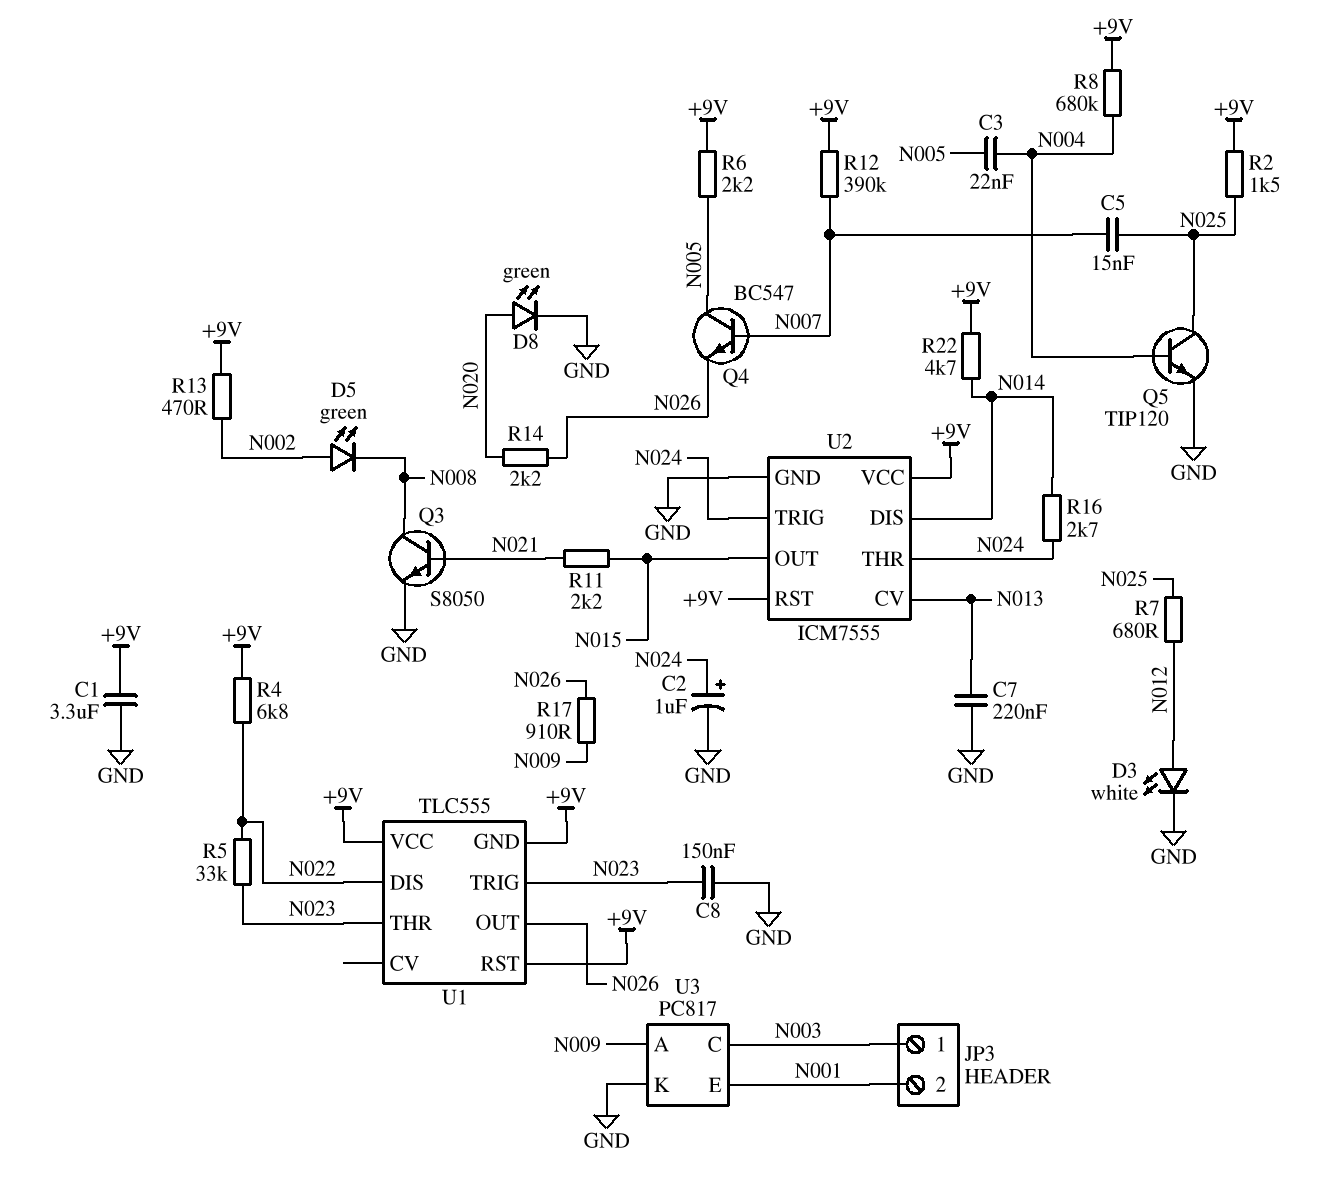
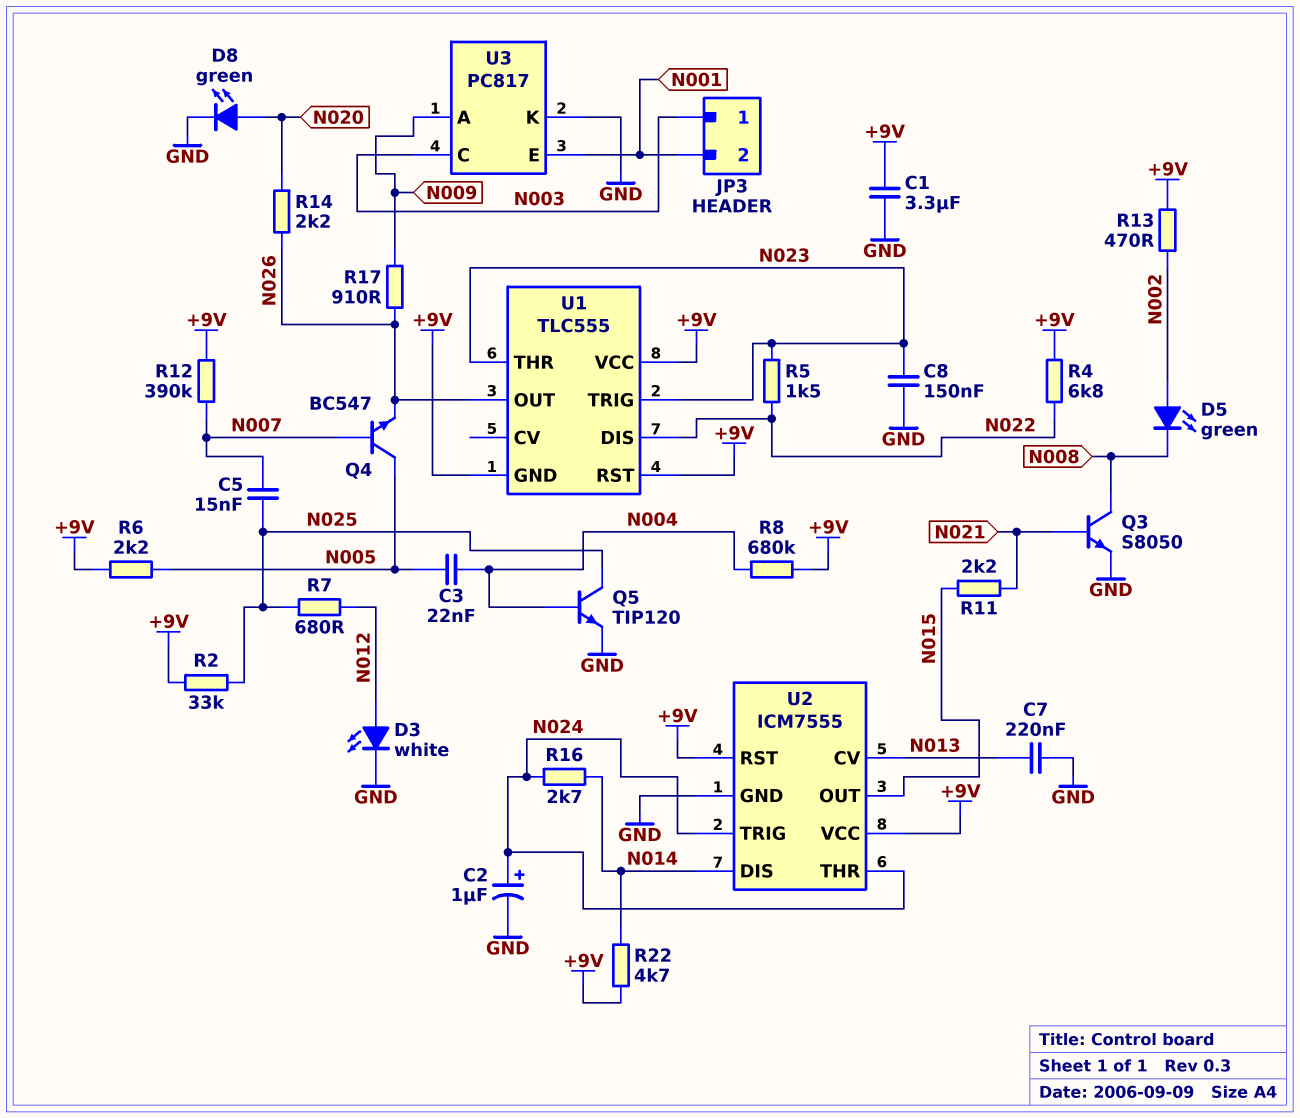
R2: 1.5k (+9V, N025) -> 33k (+9V, N025)
R5: 33k (N022, N023) -> 1.5k (N022, N023)

